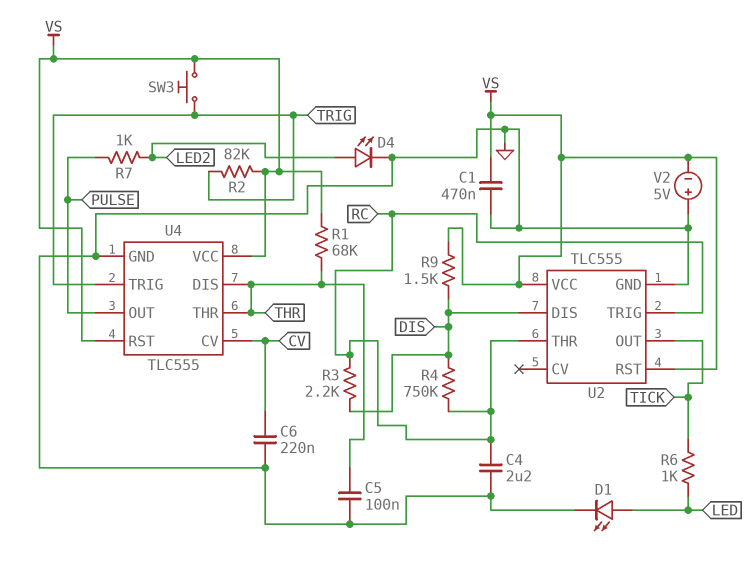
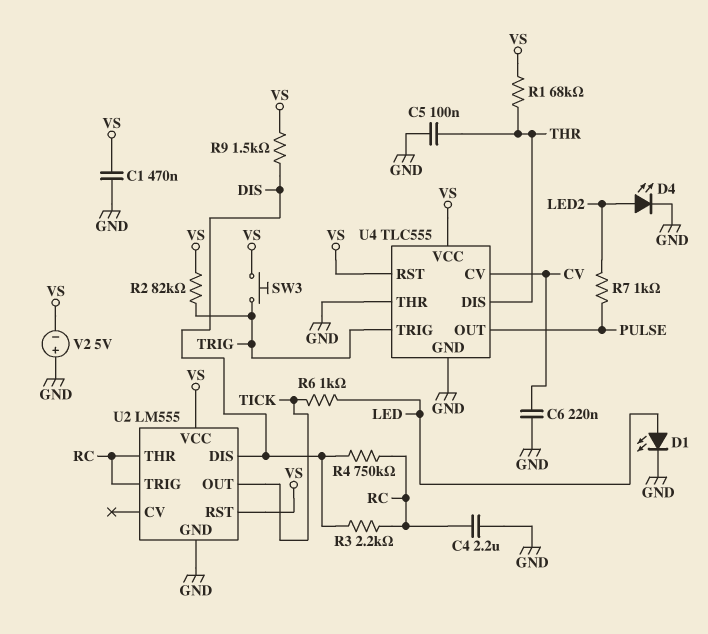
U2: TLC555 -> LM555
U4 pin THR: THR -> GND

